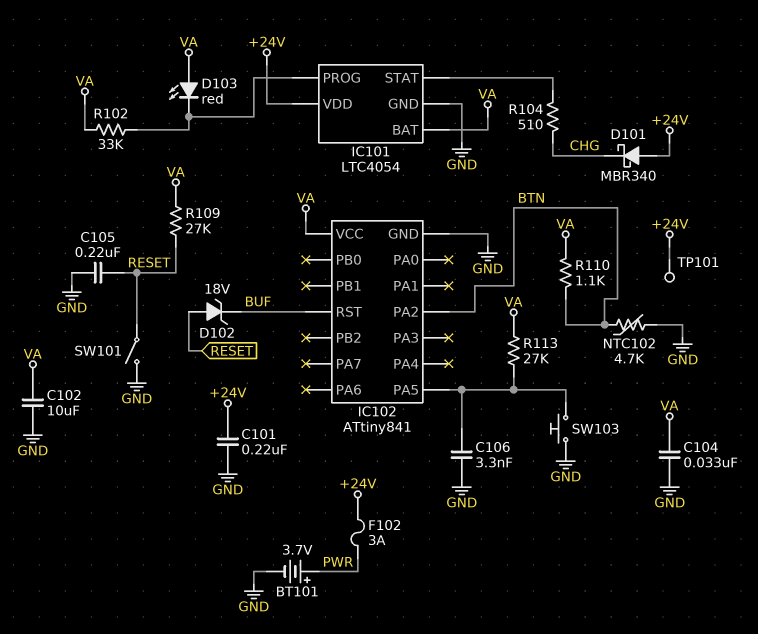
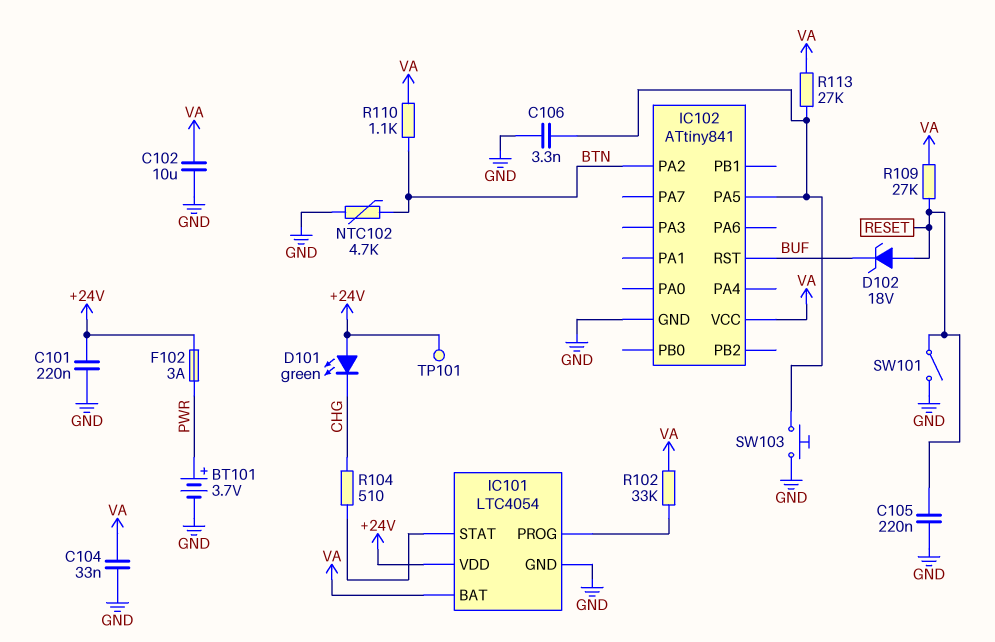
D101: schottky MBR340 (A +24V, K CHG) -> LED green (A +24V, K CHG)
D103: LED red (A VA, K IC101/PROG) -> none

